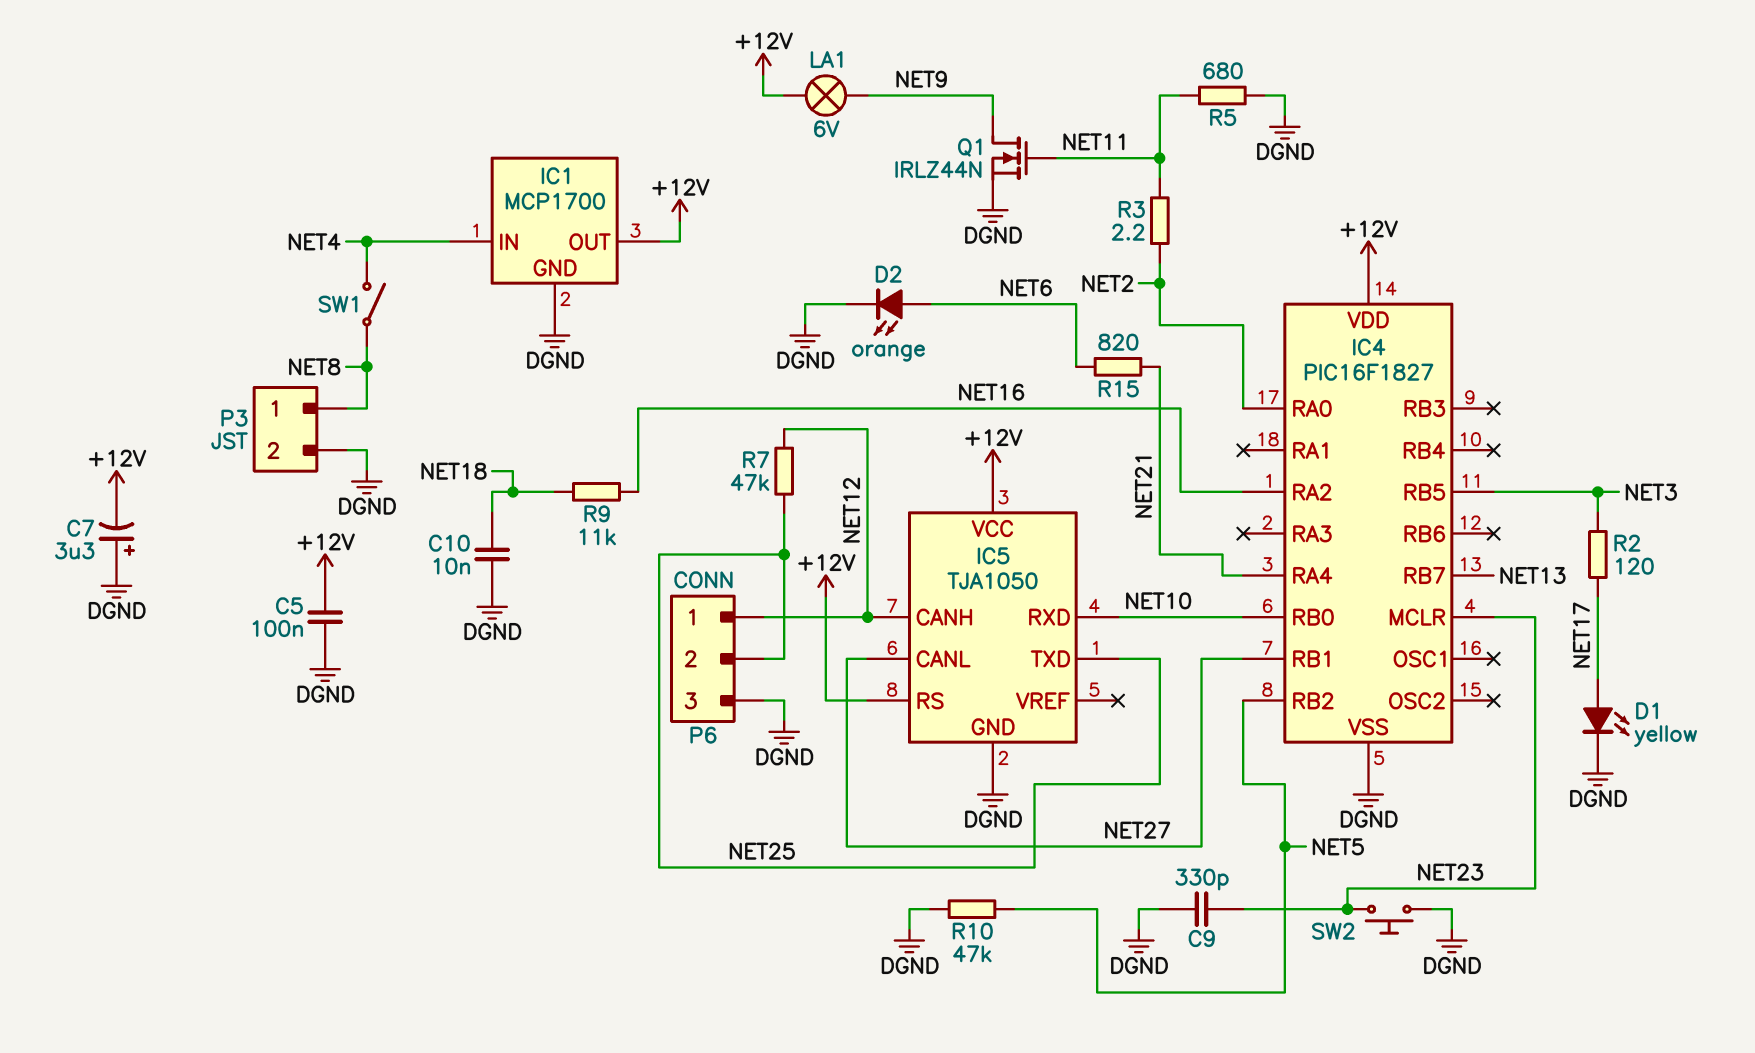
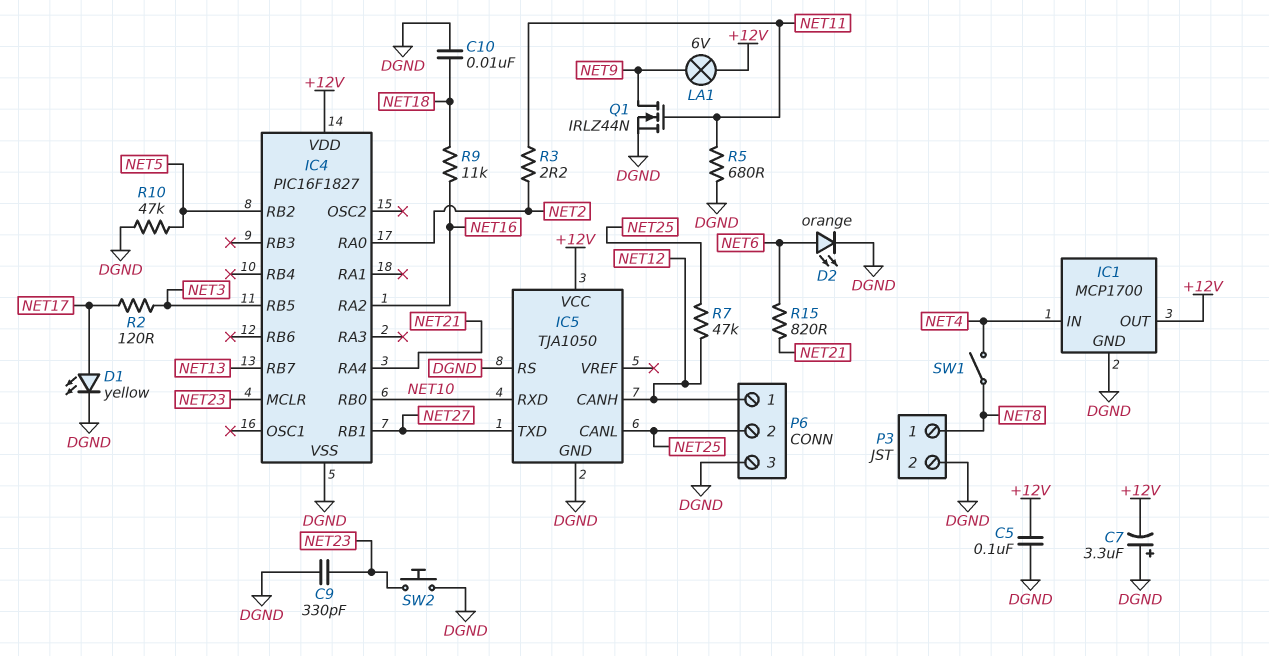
IC5 pin CANL: NET27 -> NET25
IC5 pin RS: +12V -> DGND
IC5 pin TXD: NET25 -> NET27

